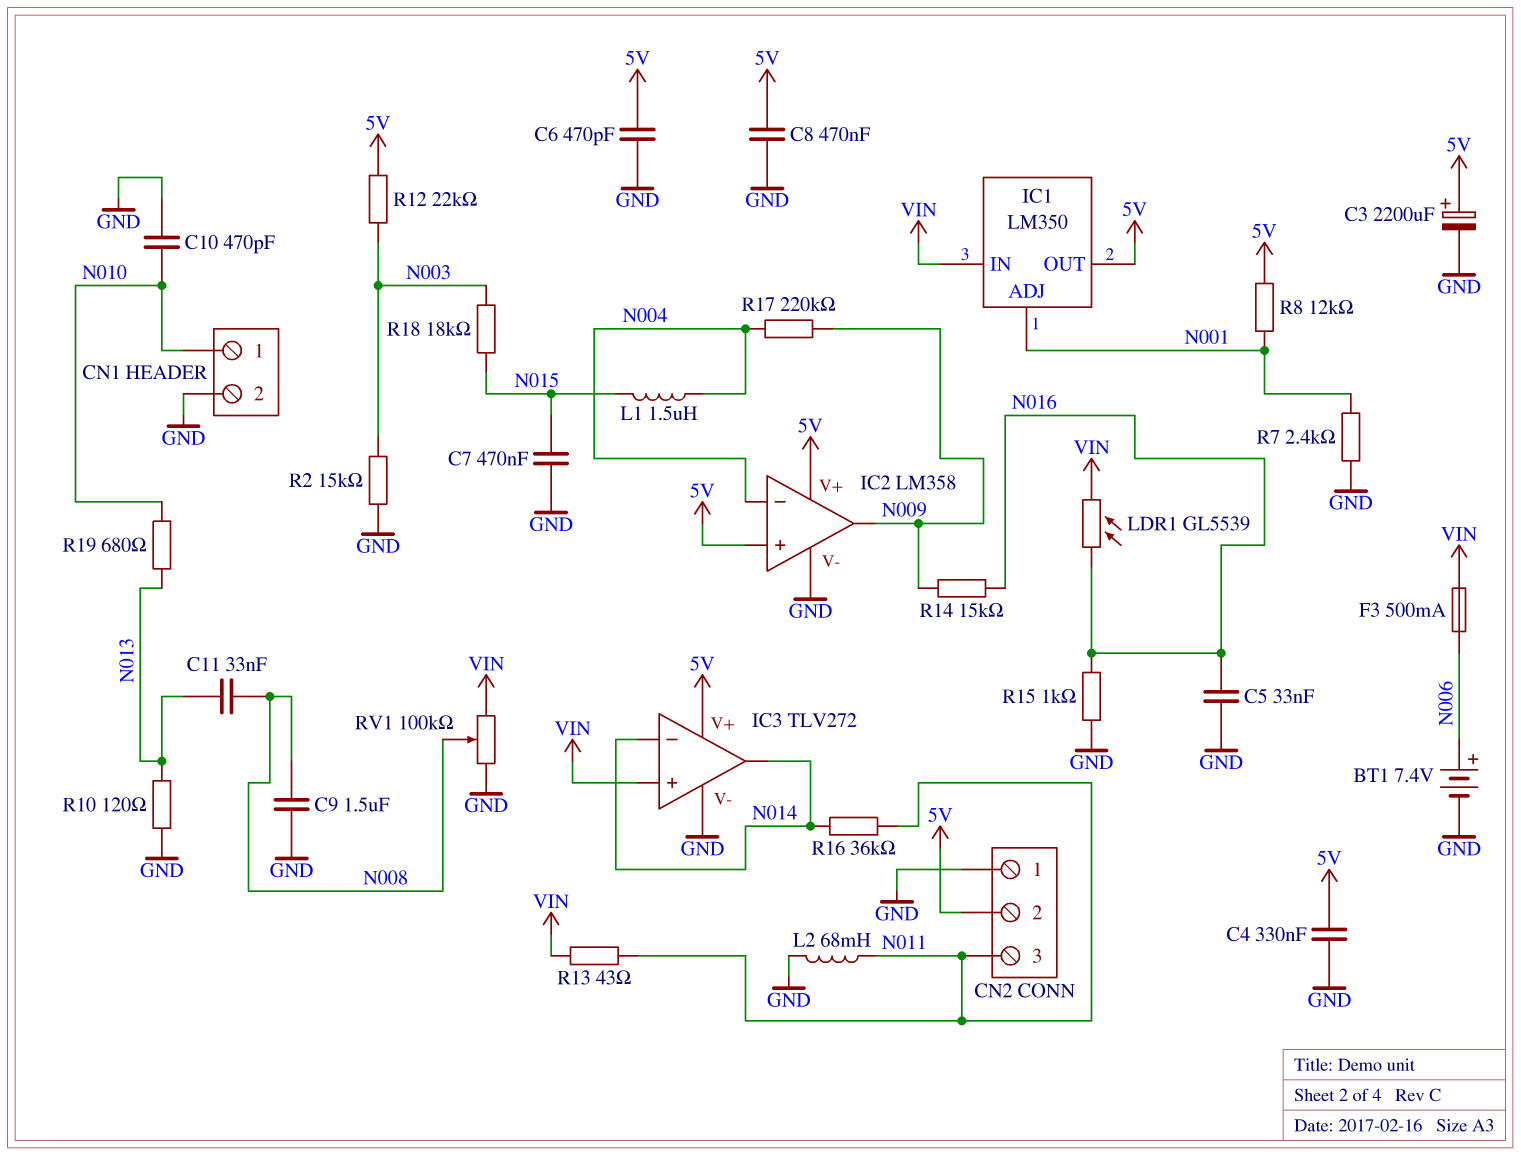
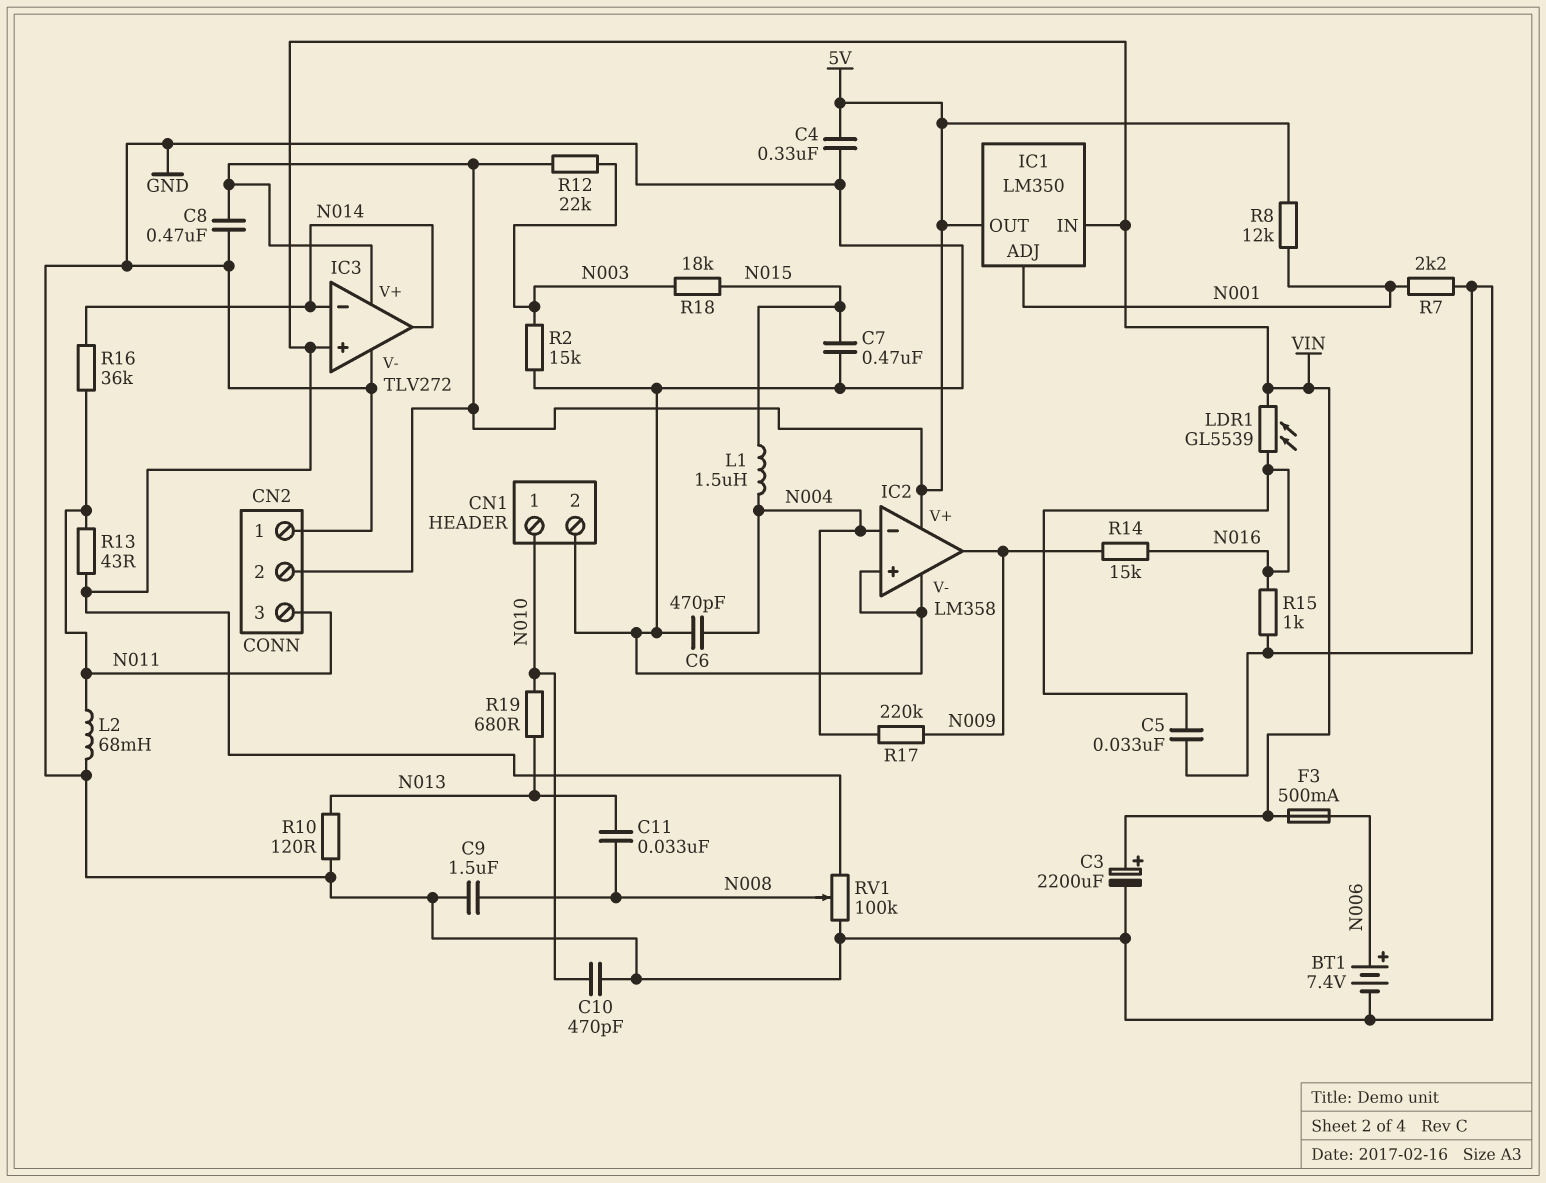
C3: 2200uF (plus 5V, minus GND) -> 2200uF (plus VIN, minus GND)
C6: 470pF (5V, GND) -> 470pF (GND, N004)
IC2 pin in+: 5V -> GND
R7: 2.4k (GND, N001) -> 2.2k (GND, N001)

